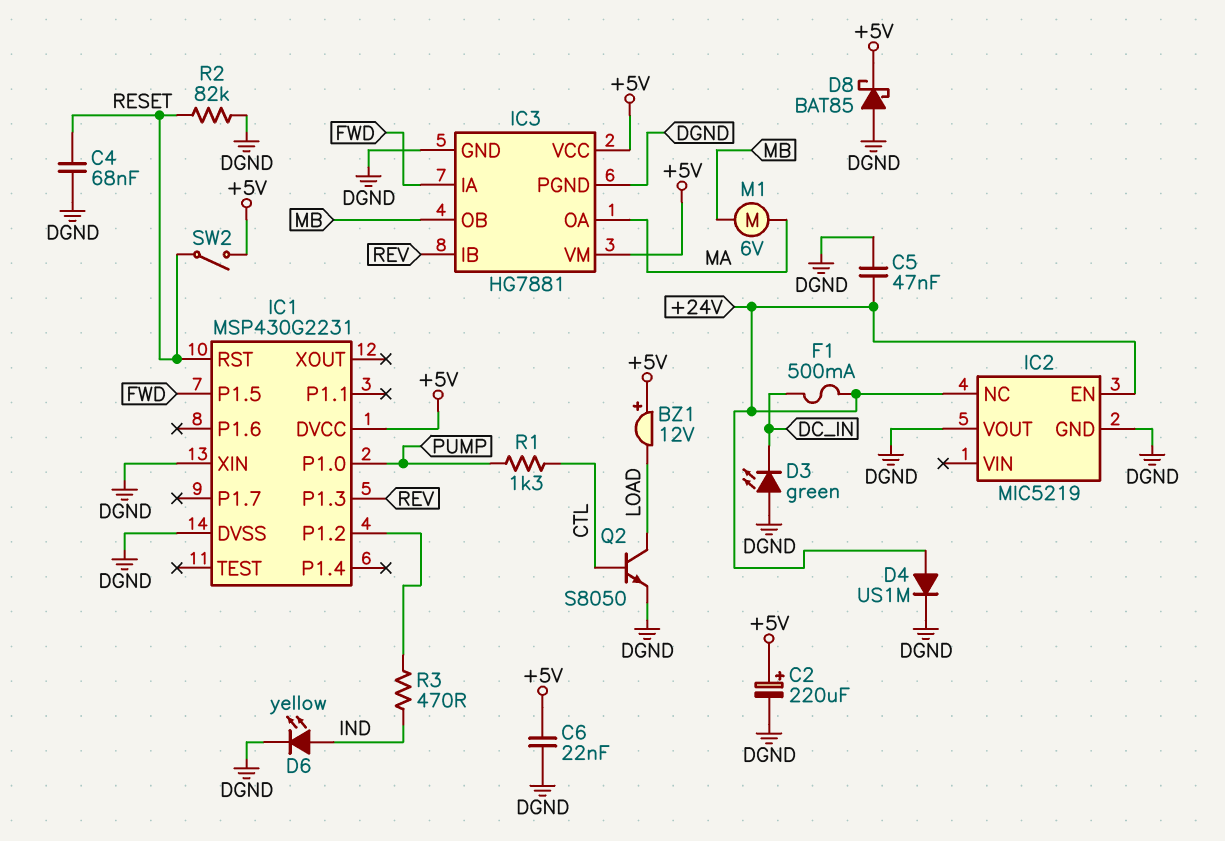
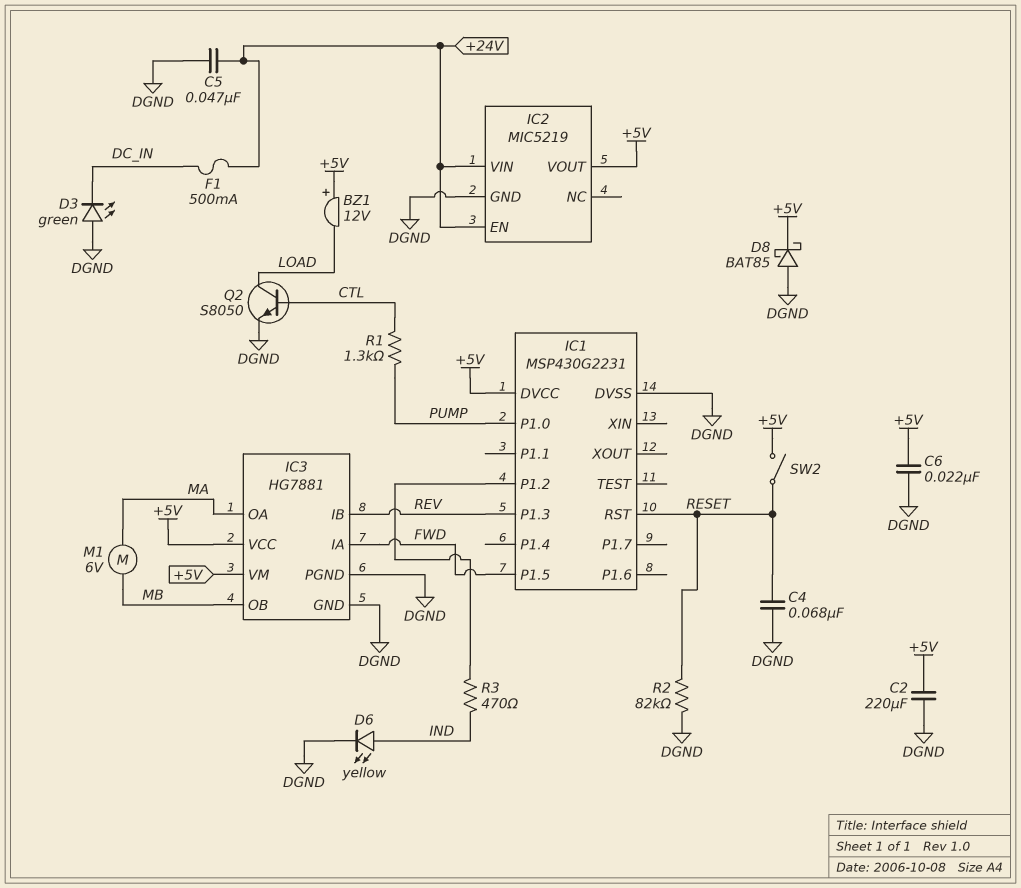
C2: 220uF (plus +5V, minus DGND) -> 220uF (+5V, DGND)
D4: diode US1M (A +24V, K DGND) -> none
IC1 pin XIN: DGND -> none
IC2 pin NC: +24V -> none
IC2 pin VIN: none -> +24V
IC2 pin VOUT: DGND -> +5V

